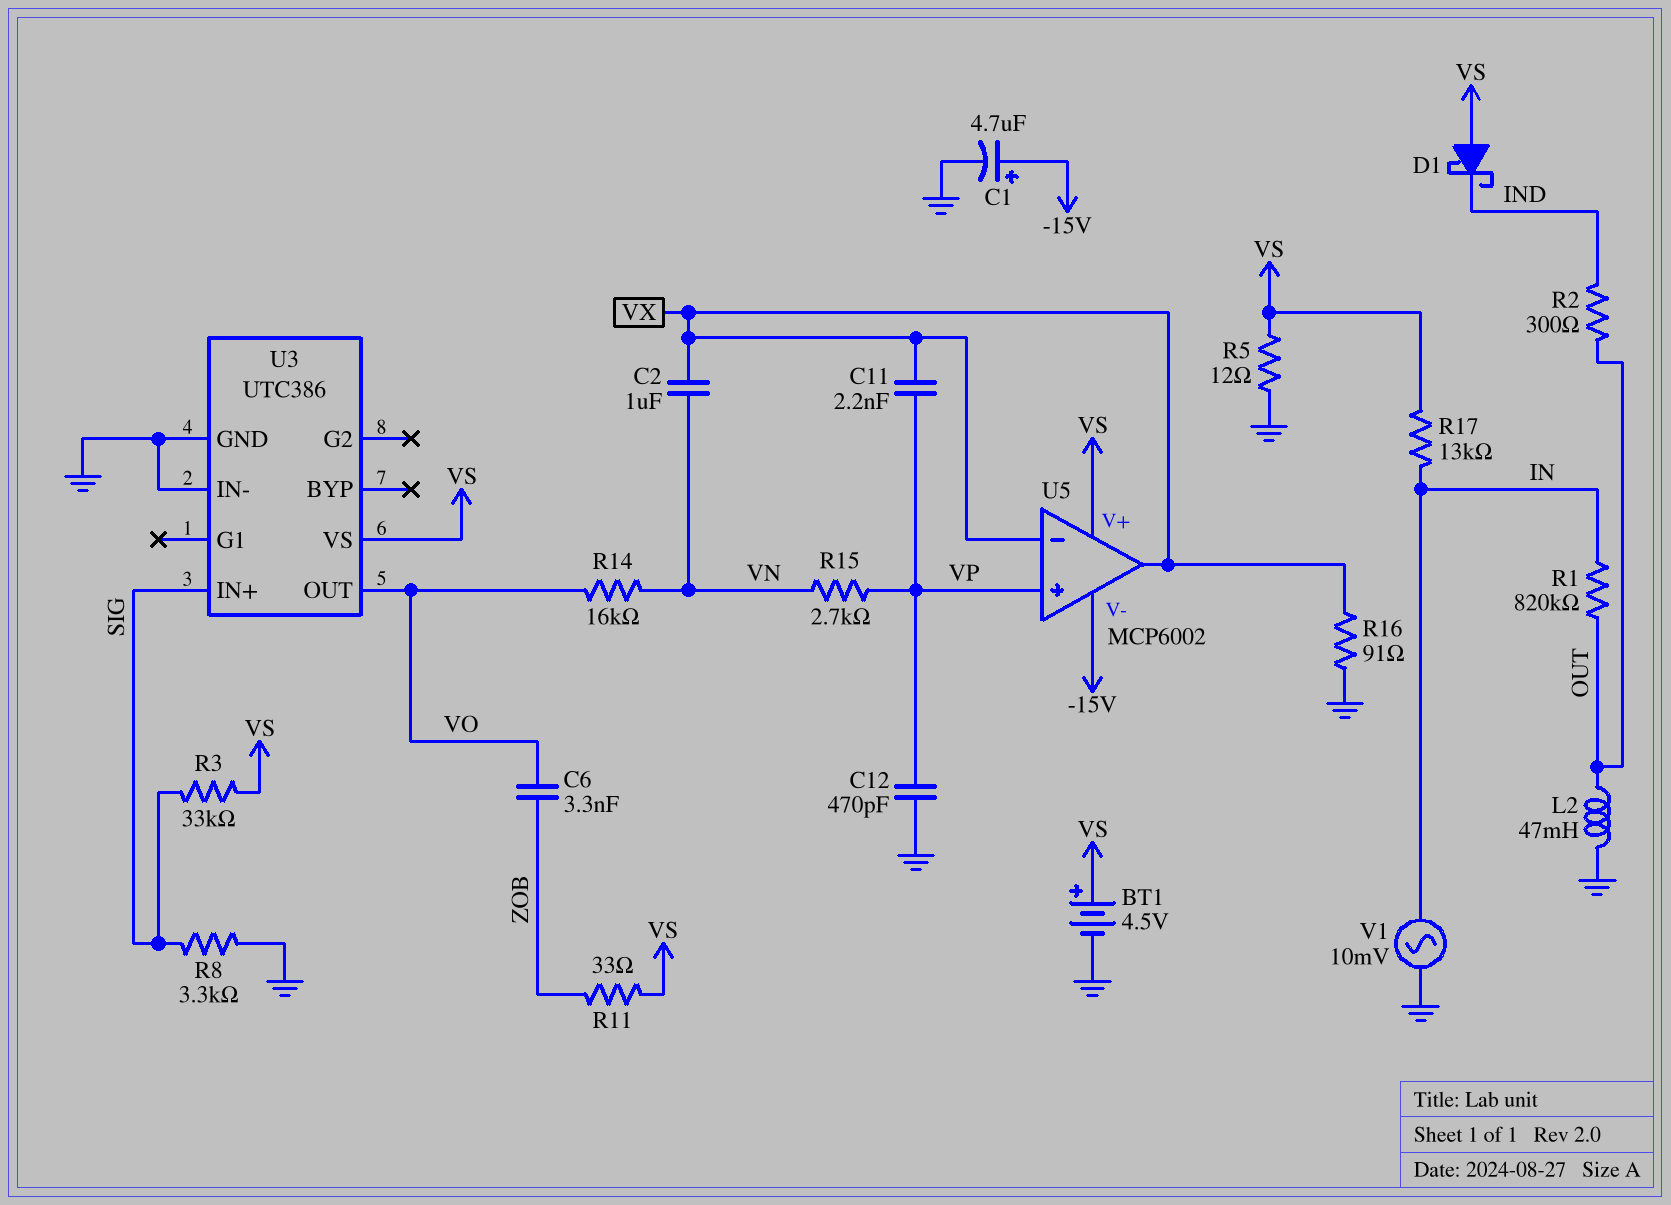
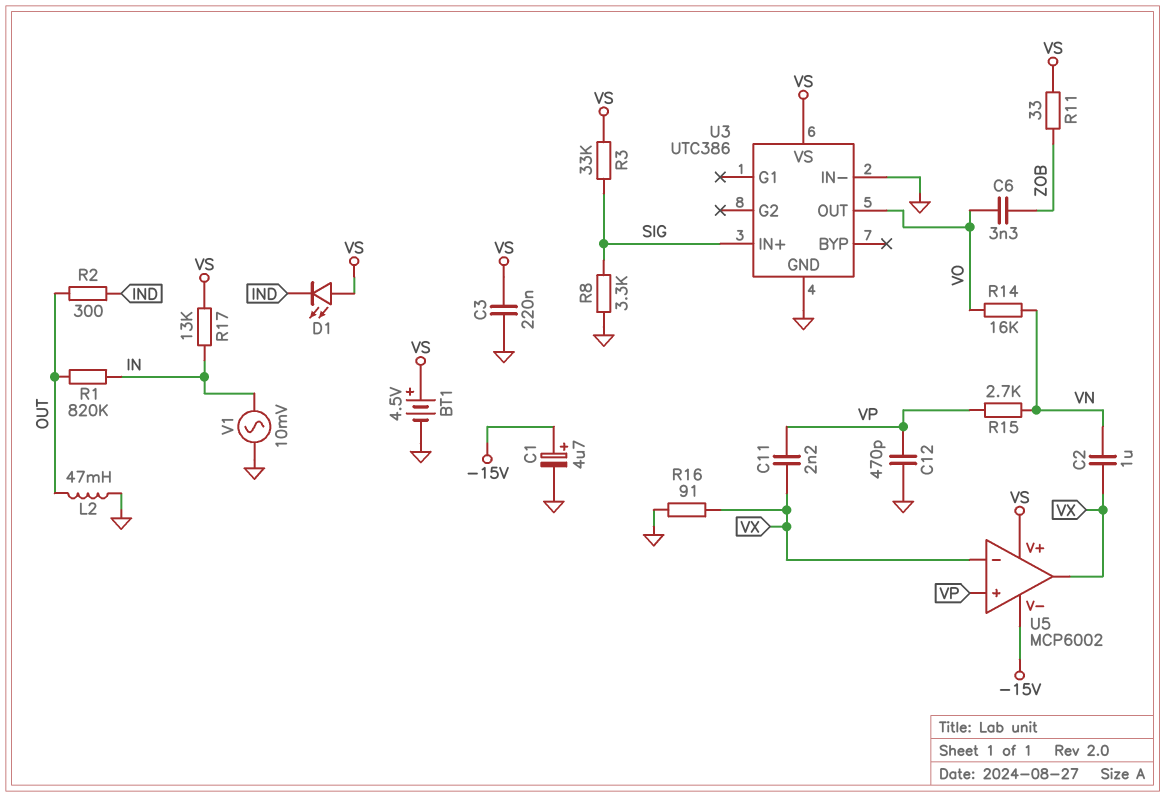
C3: none -> 220nF (GND, VS)
D1: schottky (A VS, K IND) -> LED (A VS, K IND)
R5: 12 (GND, VS) -> none

